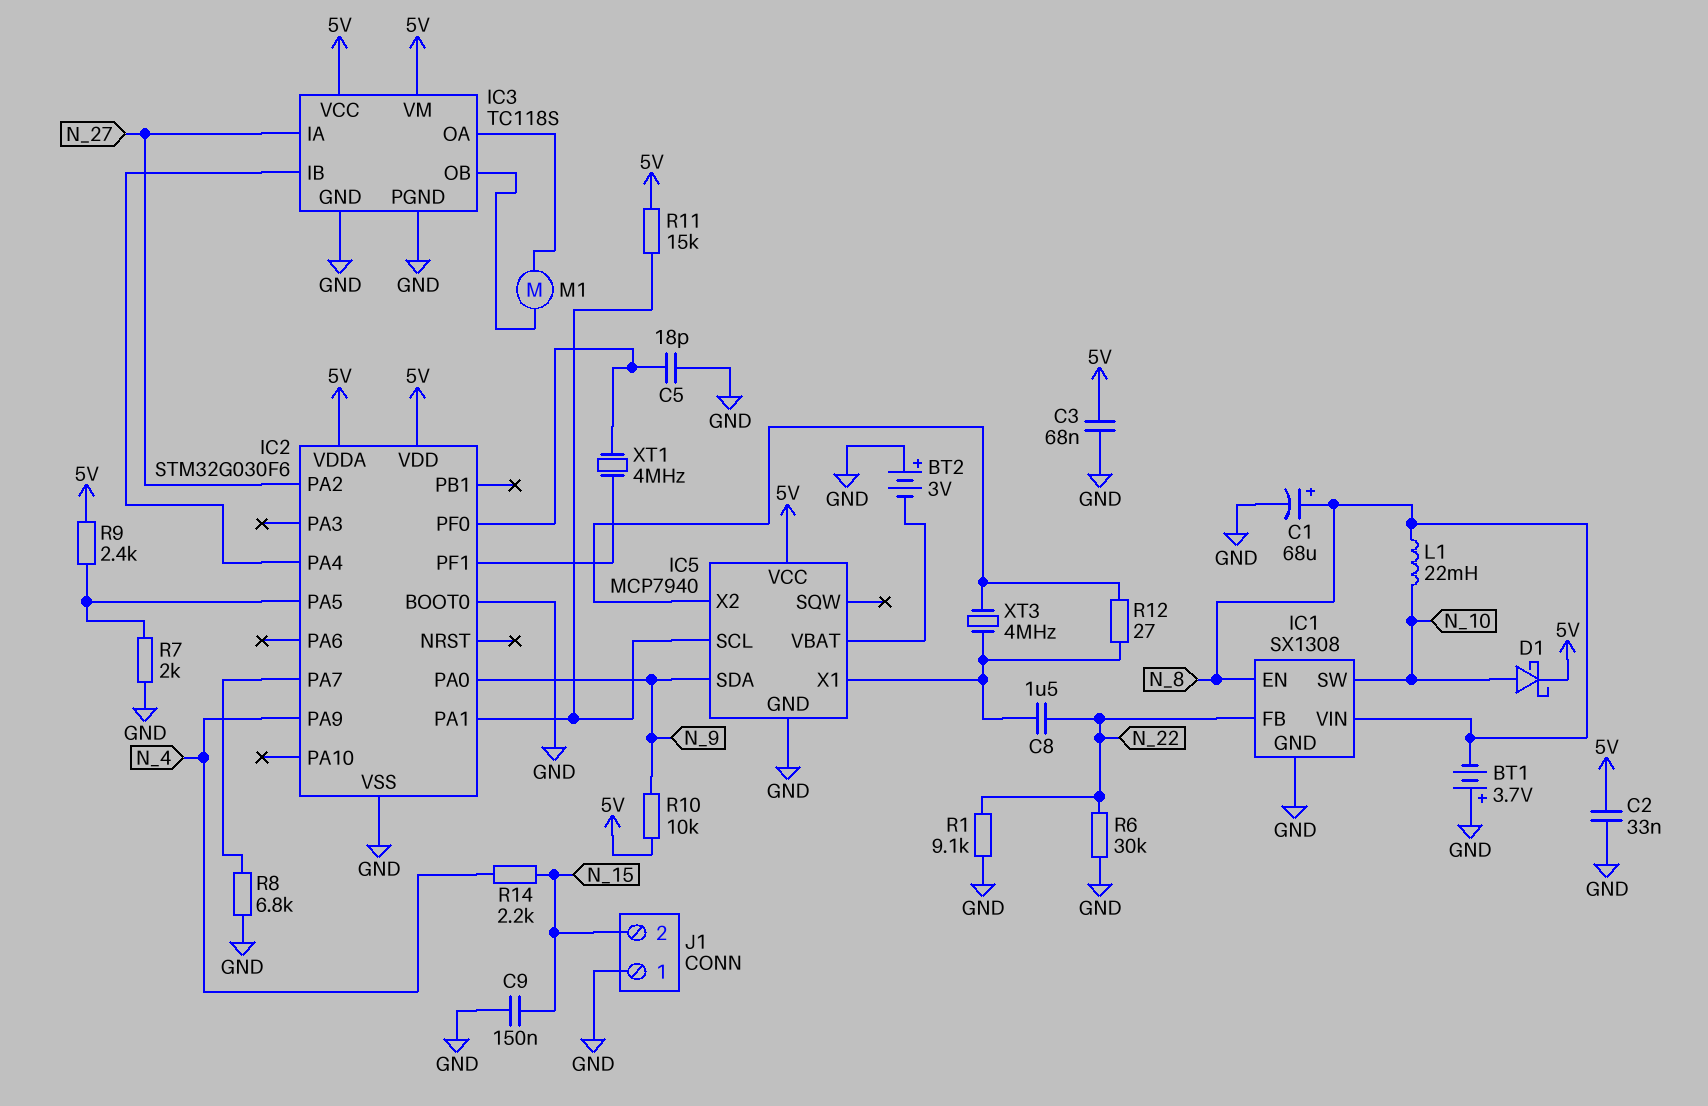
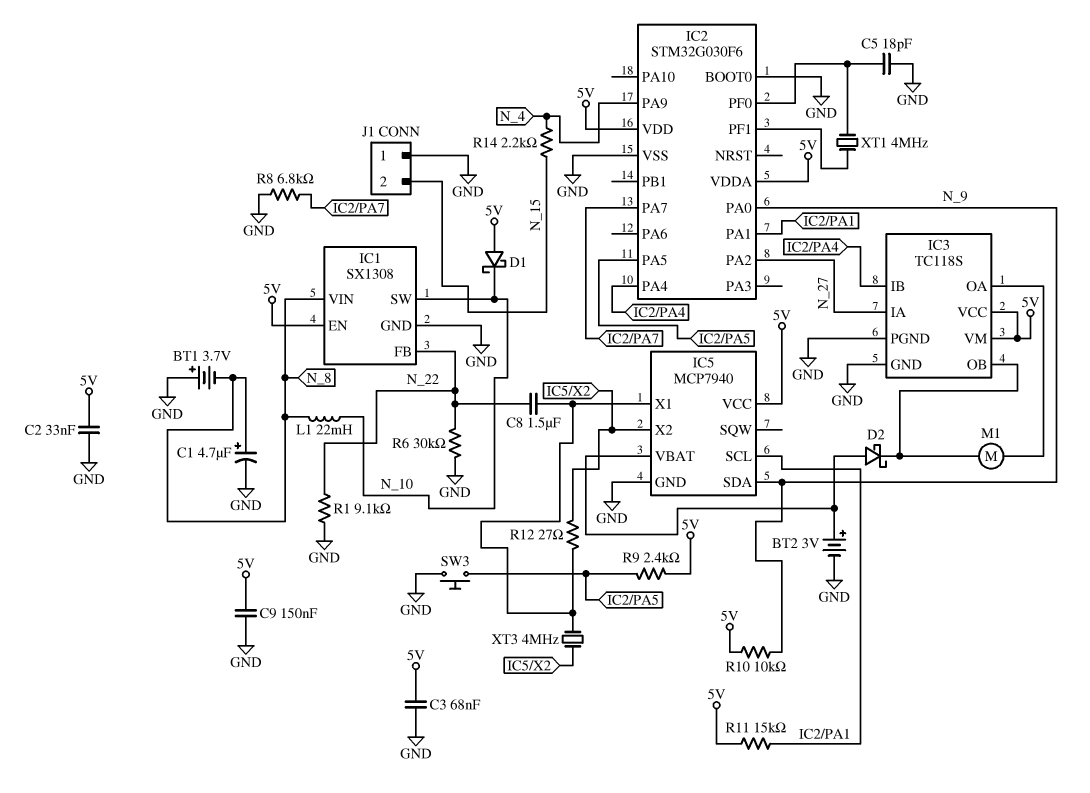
BT2: 3V (plus GND, minus IC5/VBAT) -> 3V (plus IC5/VBAT, minus GND)
C1: 68uF (plus N_8, minus GND) -> 4.7uF (plus N_8, minus GND)
C9: 150nF (GND, N_15) -> 150nF (5V, GND)
D1: schottky (A N_10, K 5V) -> schottky (A 5V, K N_10)
D2: none -> schottky (A IC5/VBAT, K IC3/OB)
IC1 pin EN: N_8 -> 5V
R7: 2k (GND, IC2/PA5) -> none
SW3: none -> button (GND, IC2/PA5)

